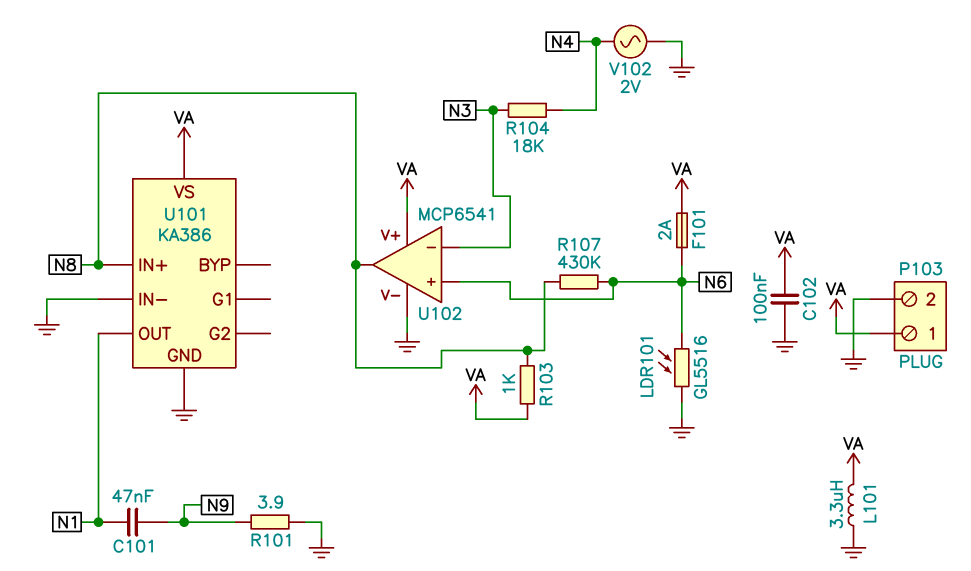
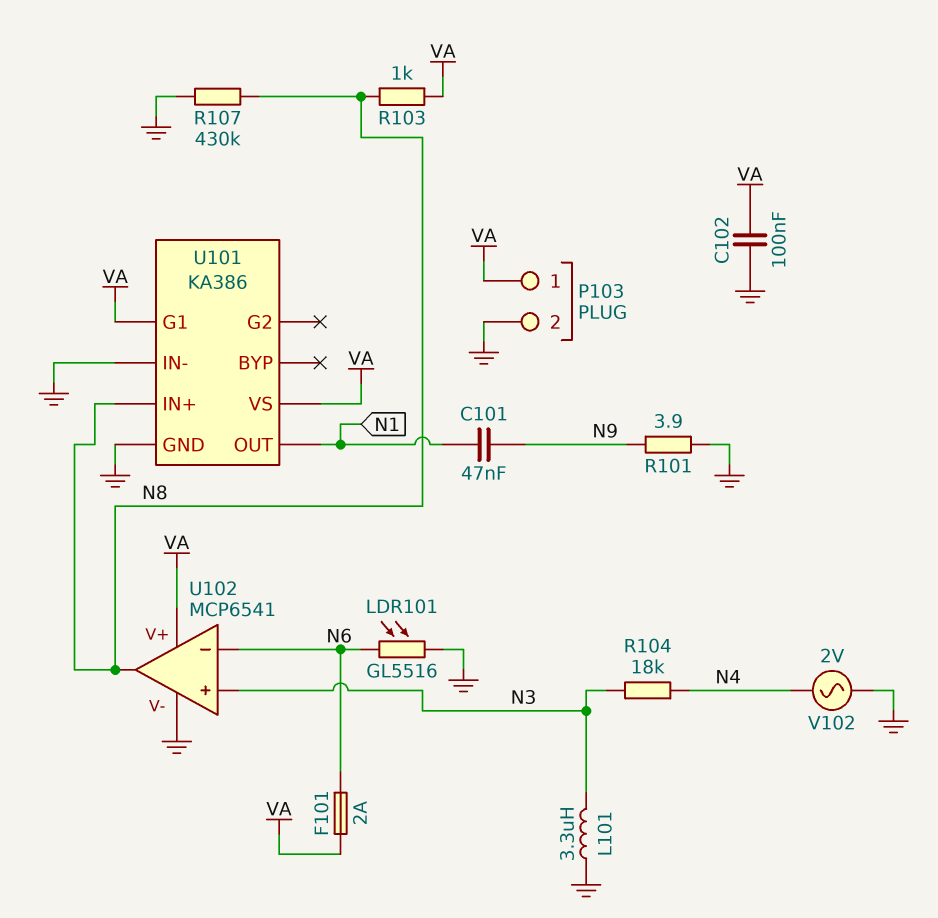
L101: 3.3uH (GND, VA) -> 3.3uH (GND, N3)
R107: 430k (N6, N8) -> 430k (GND, N8)
U101 pin G1: none -> VA
U102 pin in+: N6 -> N3
U102 pin in-: N3 -> N6

